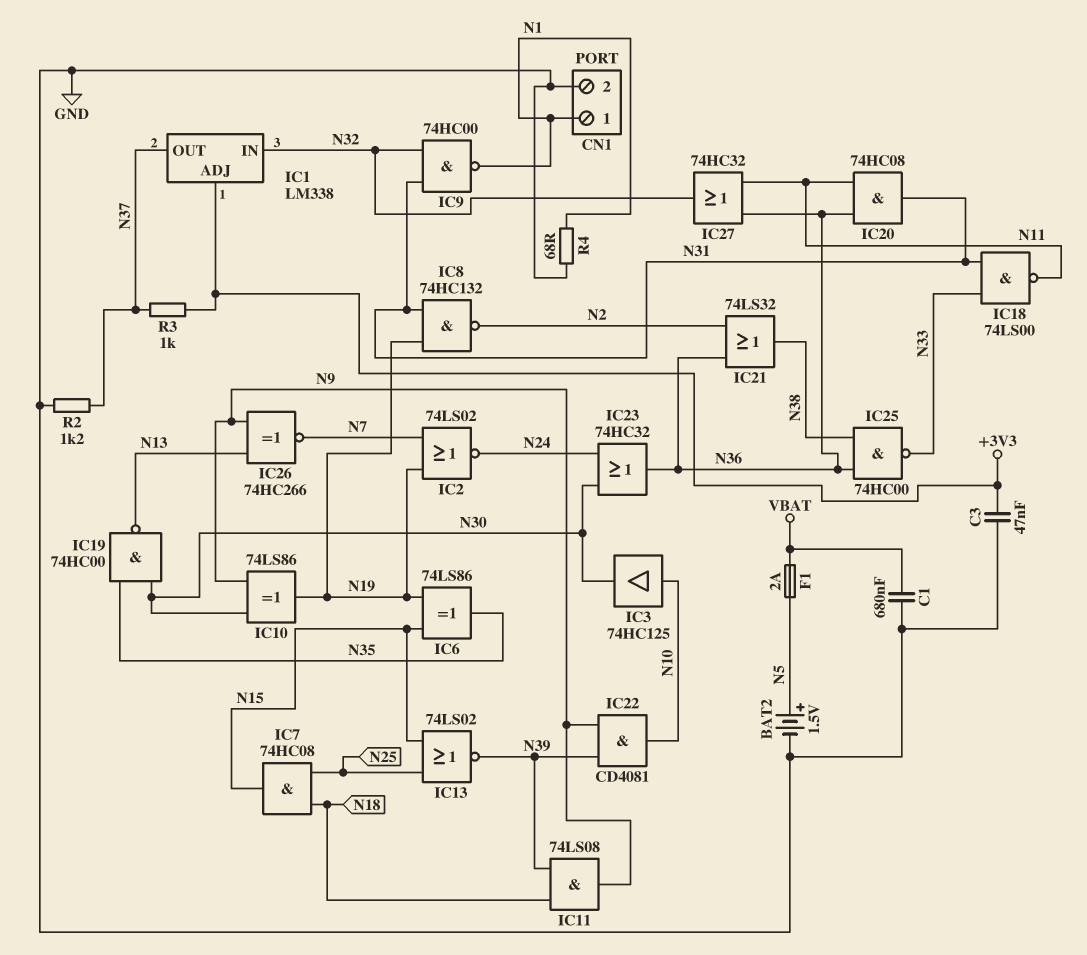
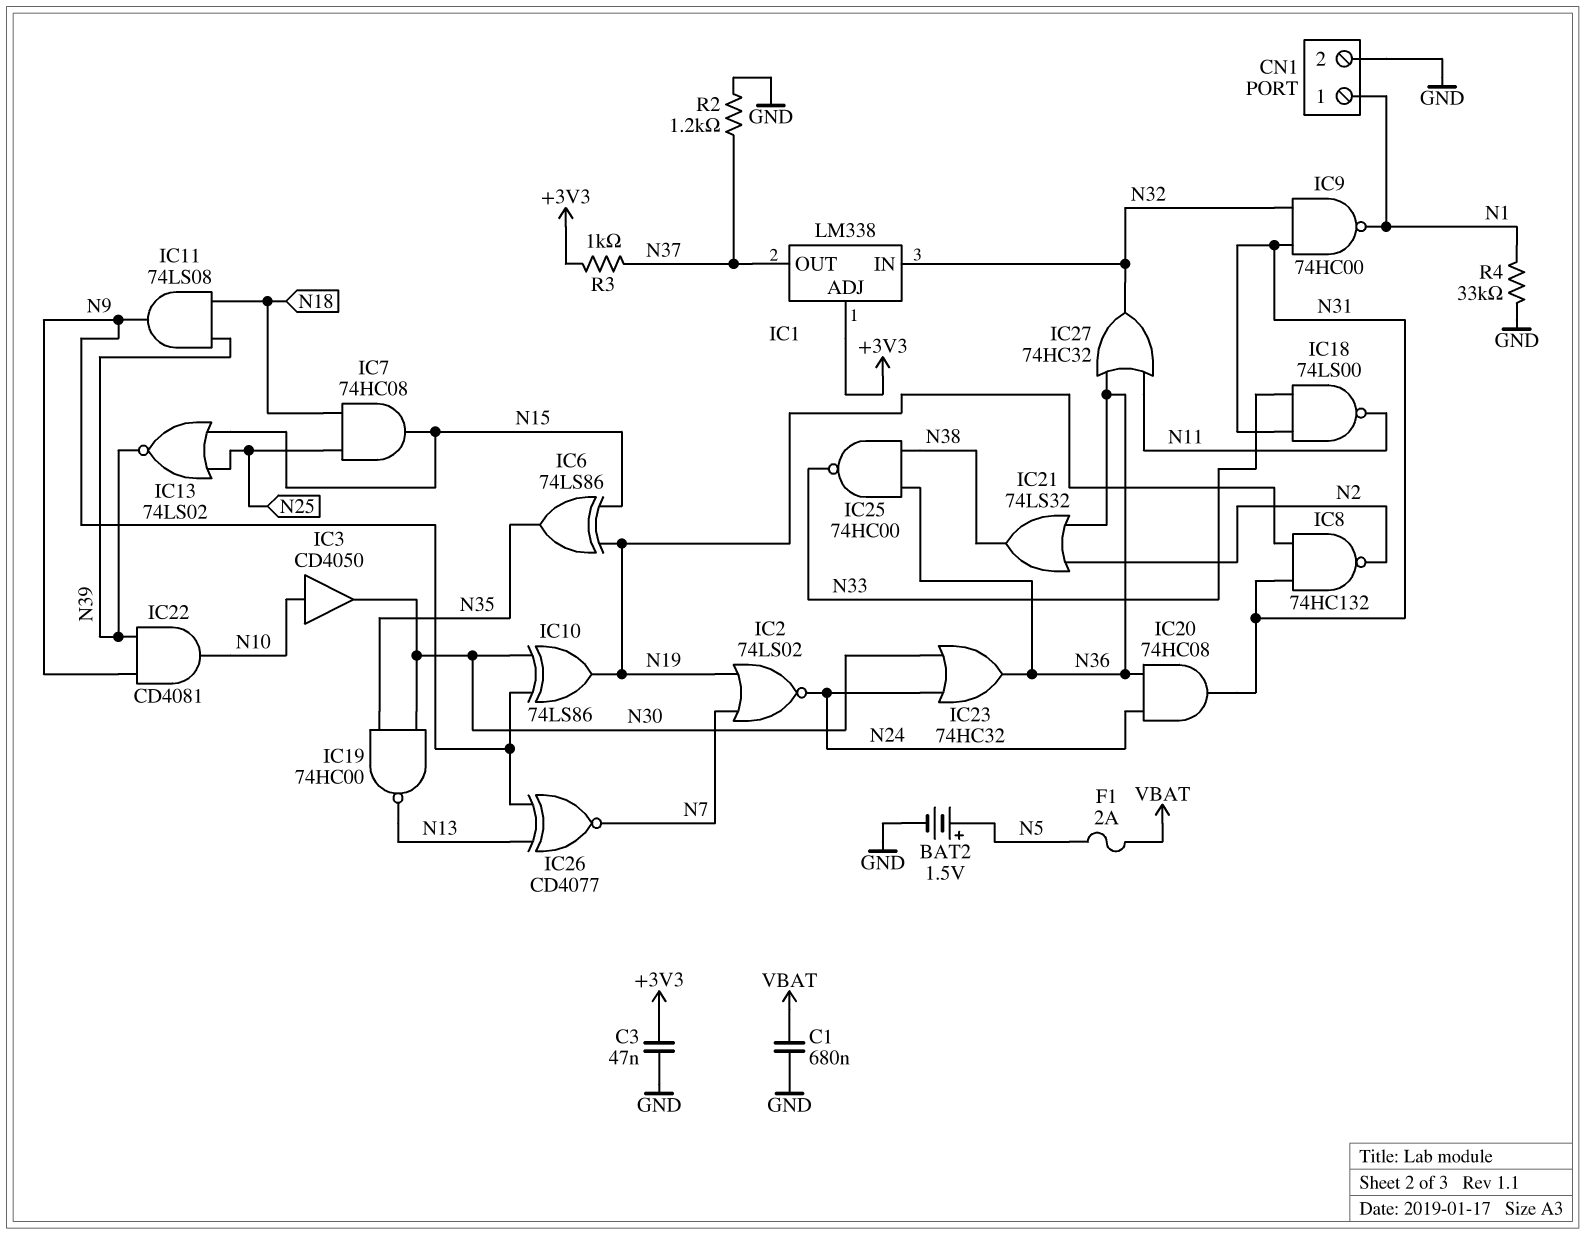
IC3: buffer 74HC125 (in N10, out N30) -> buffer CD4050 (in N10, out N30)
IC20: AND 74HC08 (in N11, in N36, out N31) -> AND 74HC08 (in N24, in N36, out N31)
IC26: XNOR 74HC266 (in N9, in N13, out N7) -> XNOR CD4077 (in N9, in N13, out N7)
R4: 68 (GND, N1) -> 33k (GND, N1)

